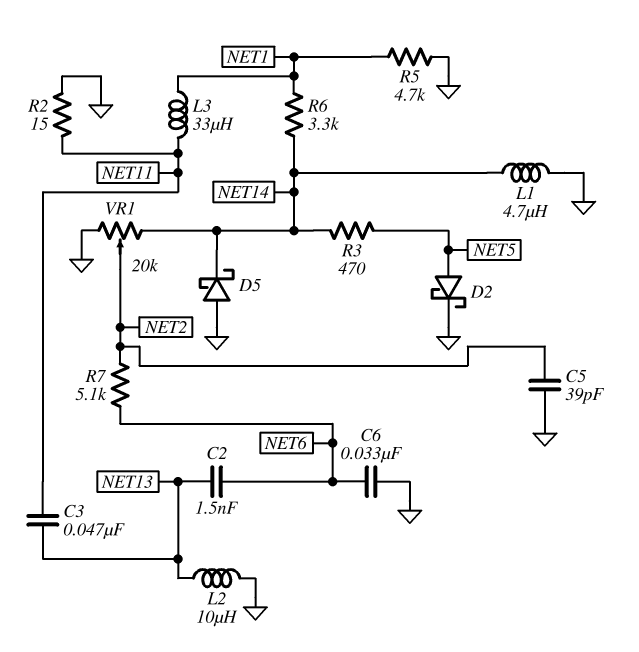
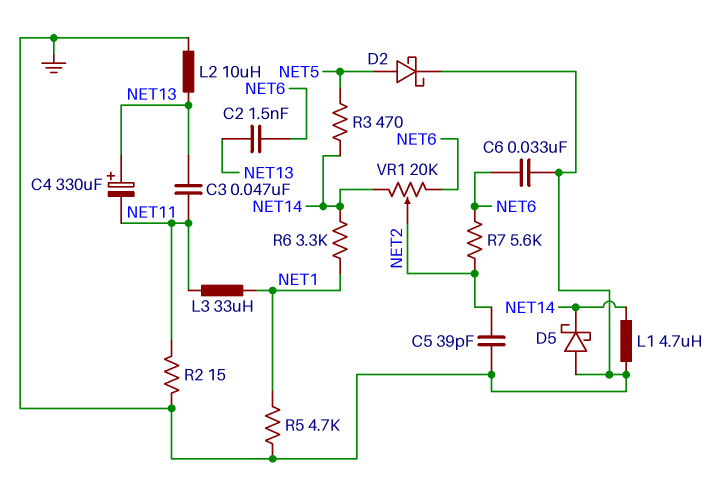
C4: none -> 330uF (plus NET13, minus NET11)
R7: 5.1k (NET2, NET6) -> 5.6k (NET2, NET6)
VR1: 20k (GND, NET14, wiper NET2) -> 20k (NET6, NET14, wiper NET2)

